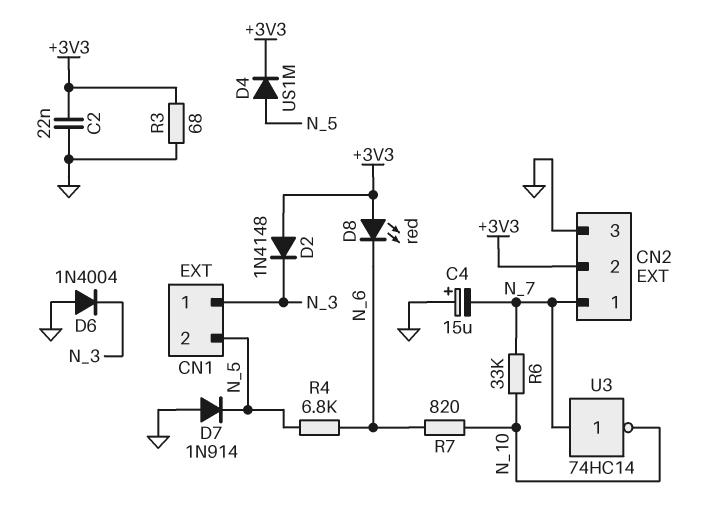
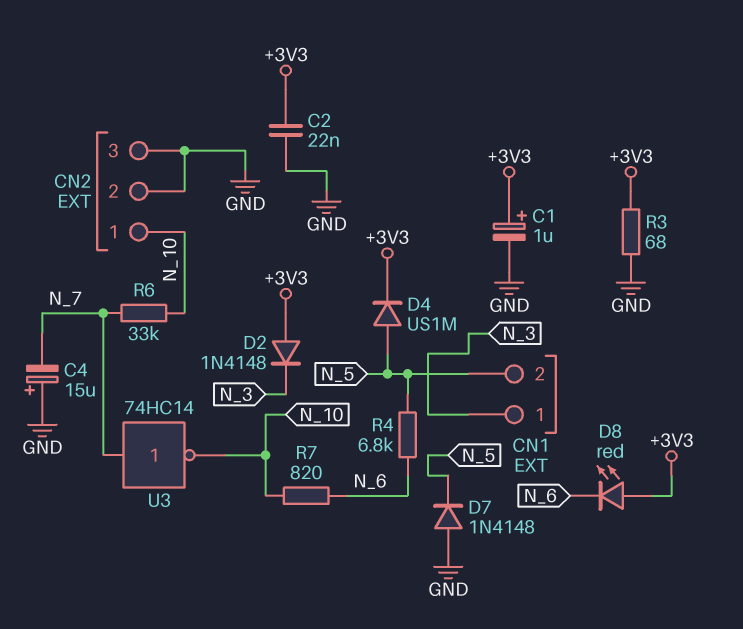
C1: none -> 1uF (plus +3V3, minus GND)
CN2 pin 1: N_7 -> N_10
CN2 pin 2: +3V3 -> GND
D6: diode 1N4004 (A GND, K N_3) -> none
D7: diode 1N914 (A GND, K N_5) -> diode 1N4148 (A GND, K N_5)

